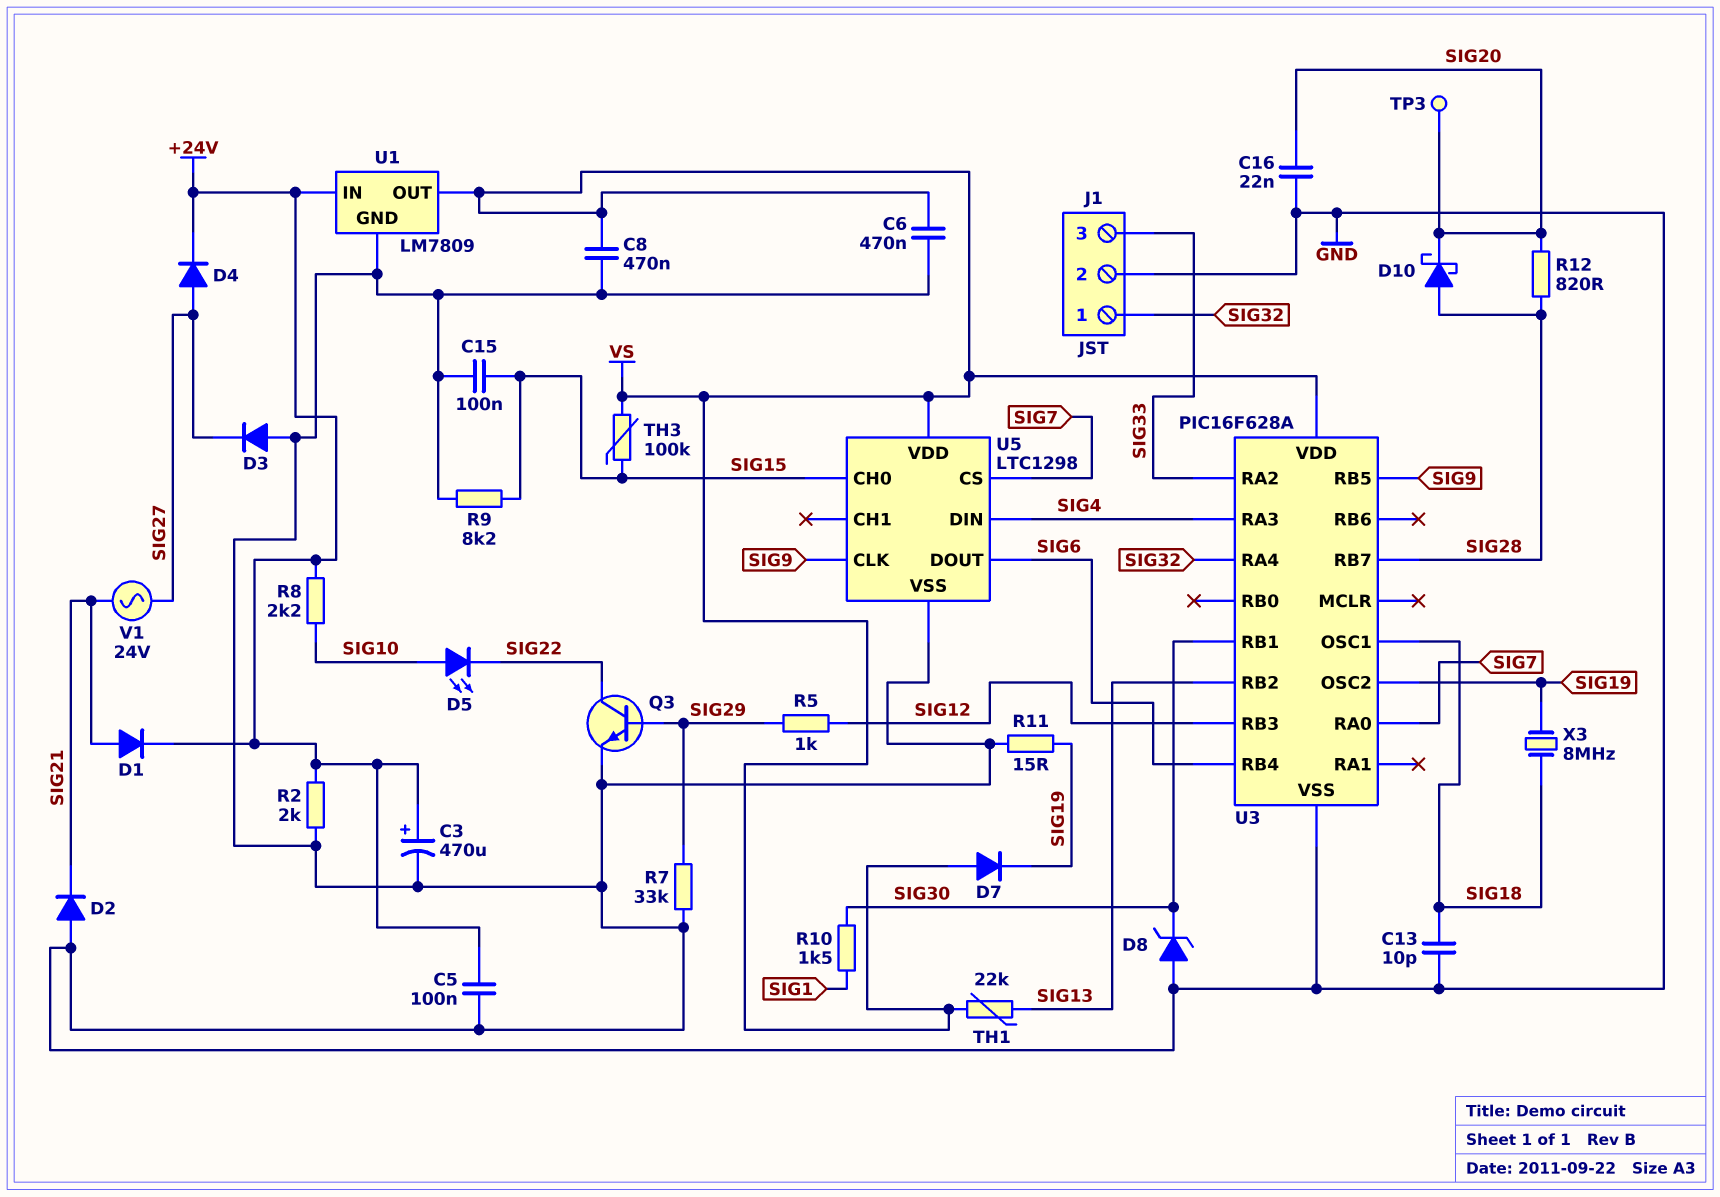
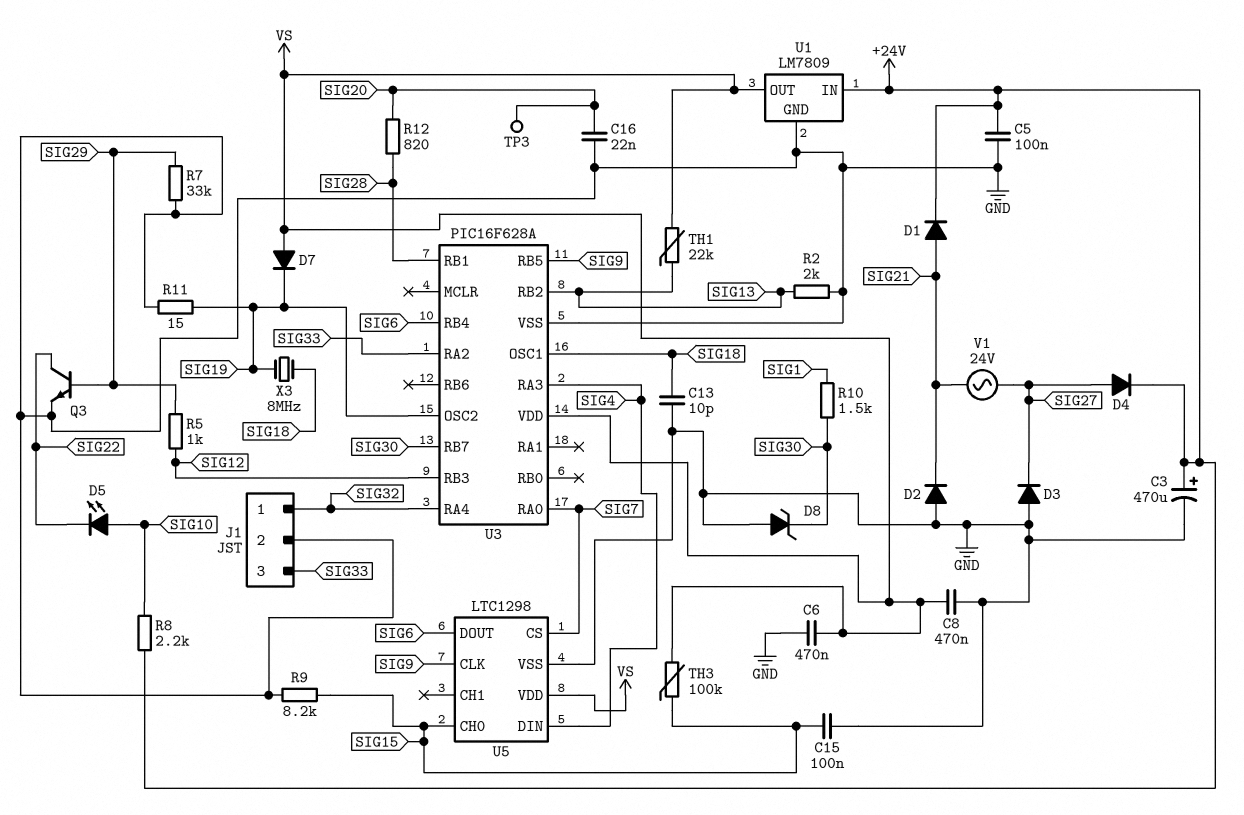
D10: schottky (A SIG28, K SIG20) -> none
R2: 2k (+24V, GND) -> 2k (GND, SIG13)
U3 pin RB1: SIG30 -> SIG28
U3 pin RB7: SIG28 -> SIG30

